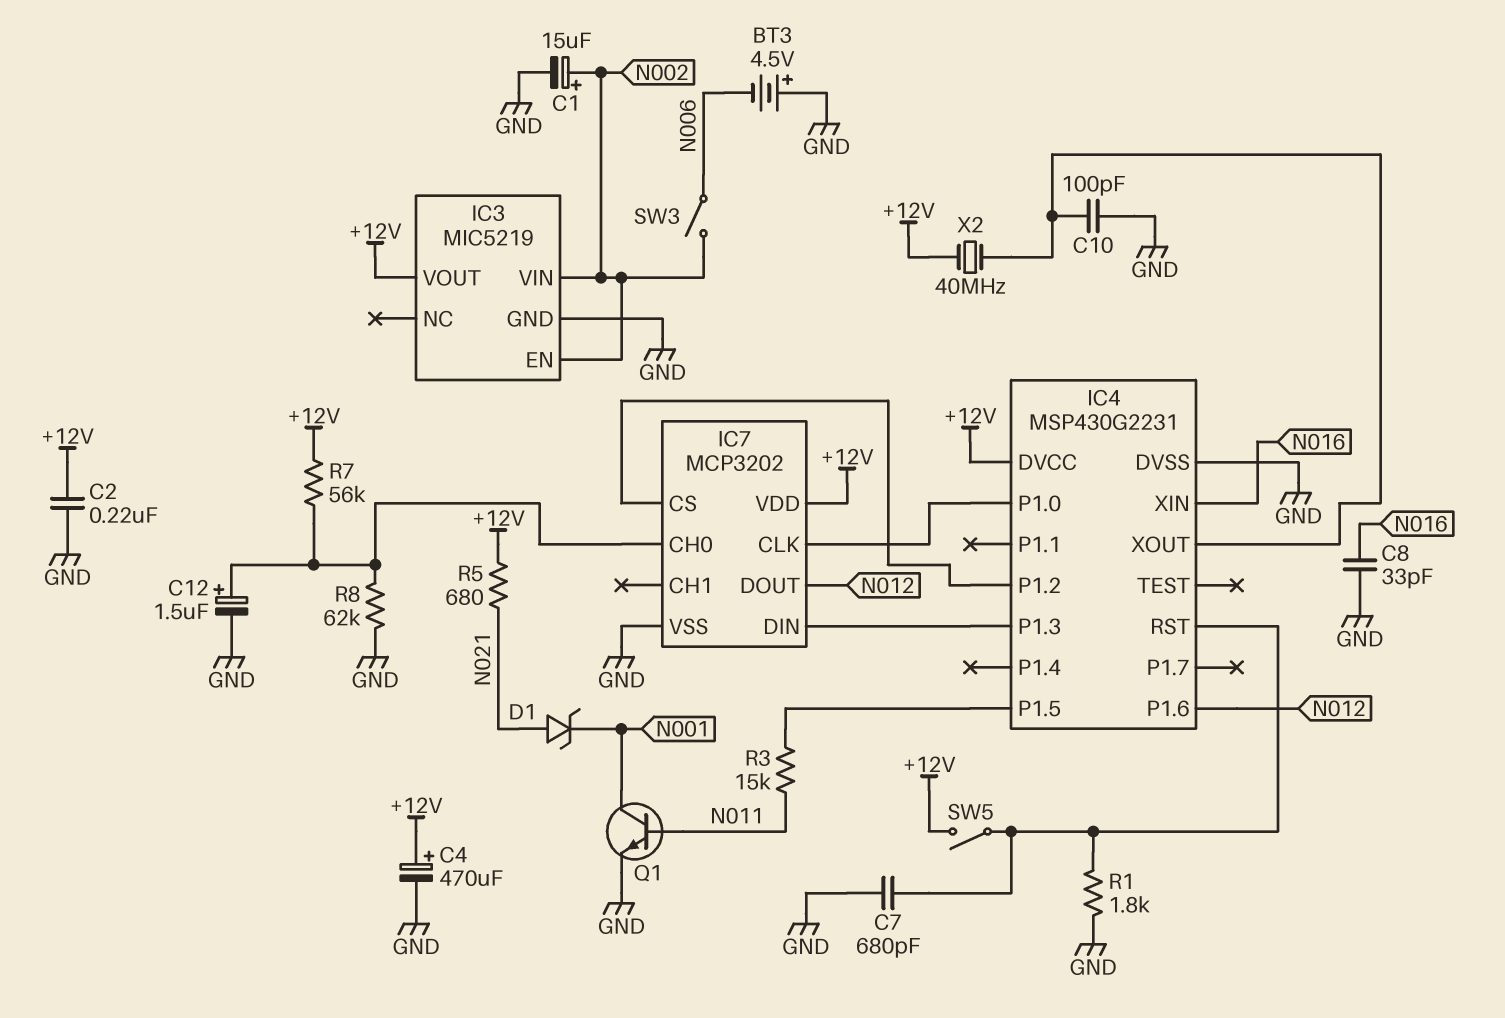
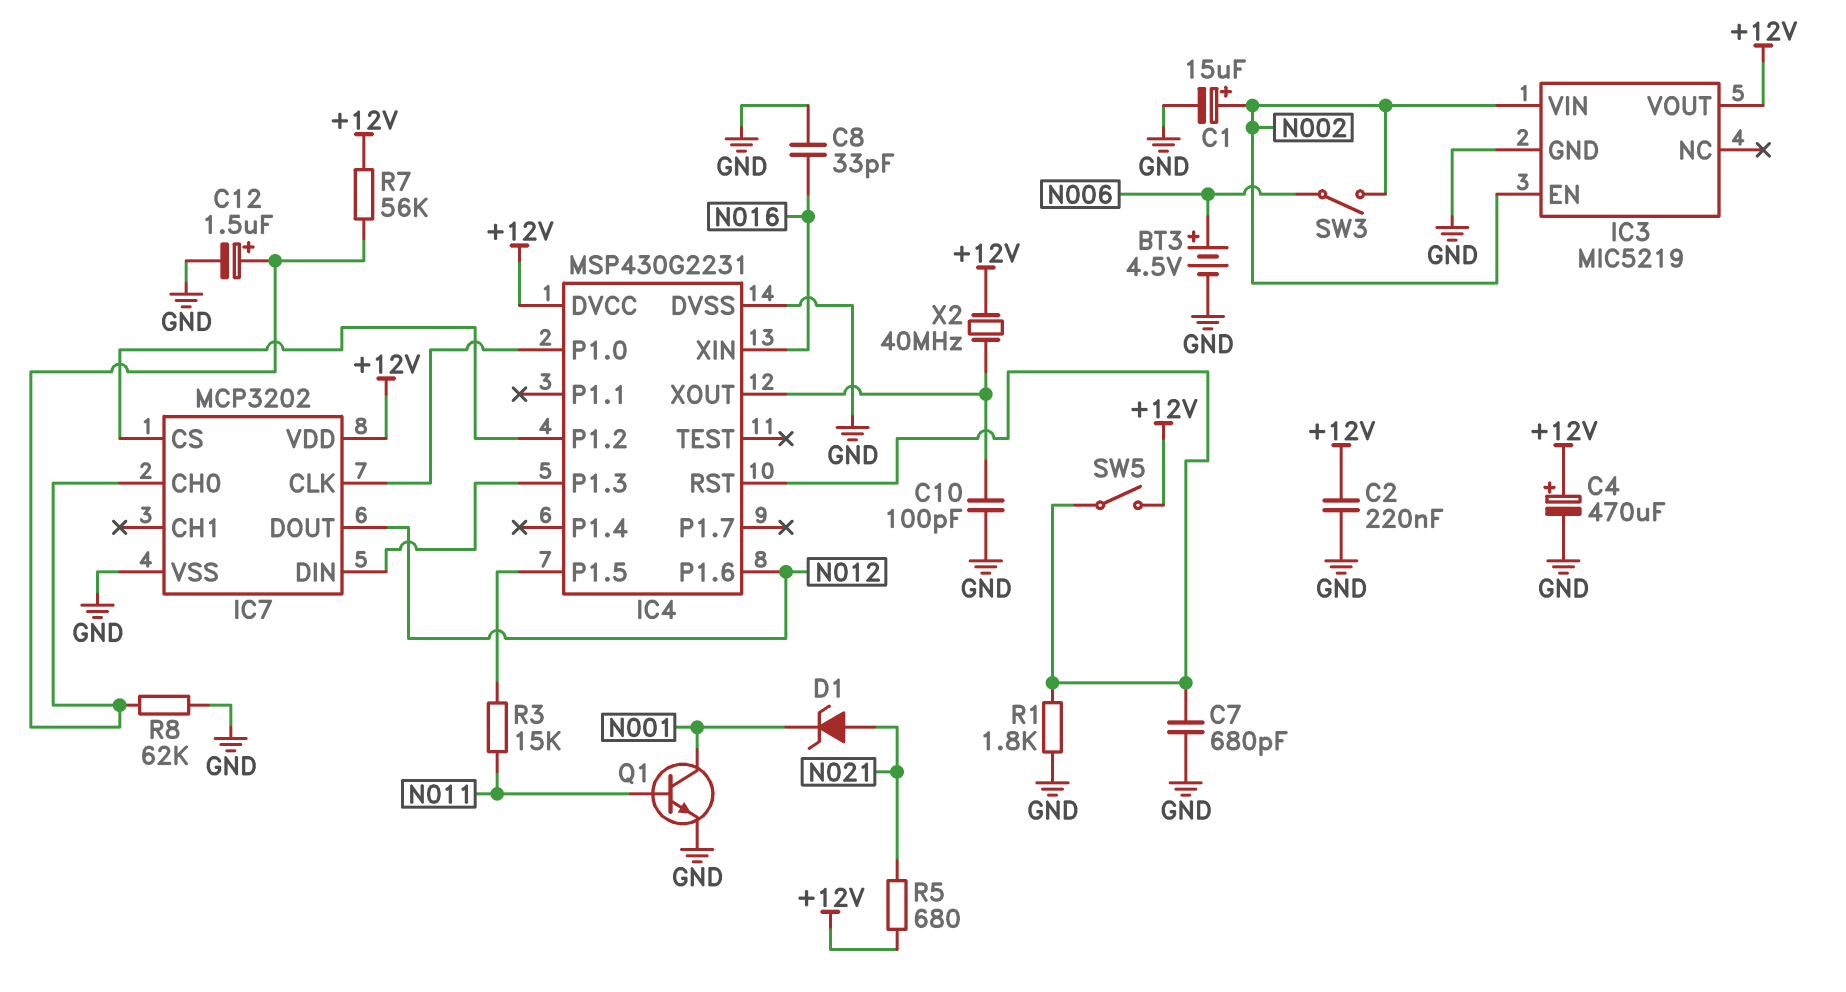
BT3: 4.5V (plus GND, minus N006) -> 4.5V (plus N006, minus GND)

